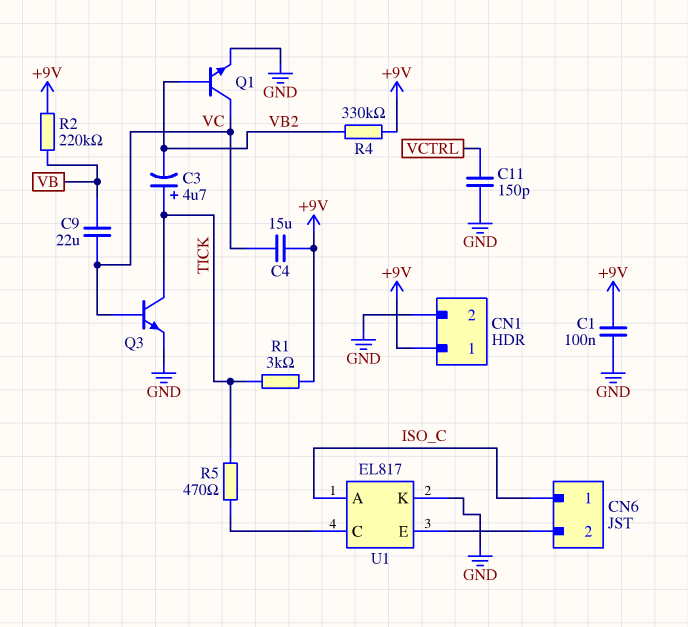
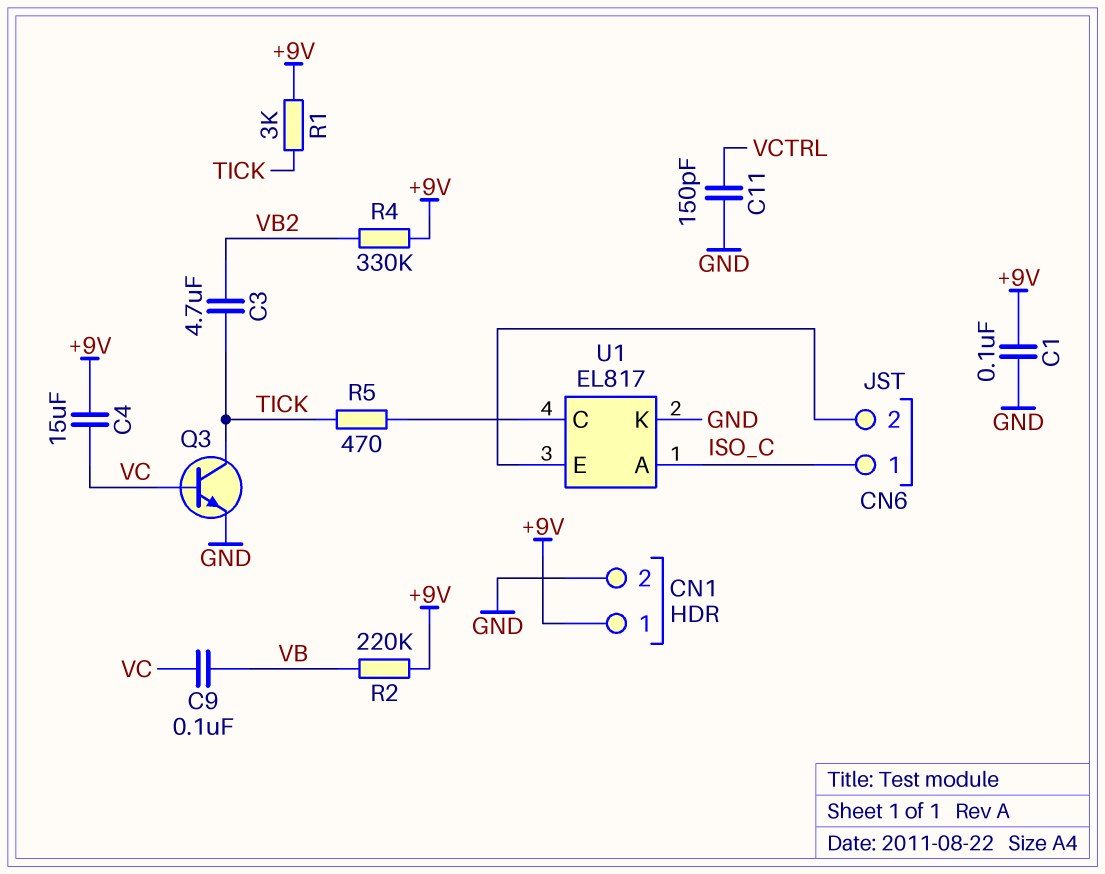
C3: 4.7uF (plus TICK, minus VB2) -> 4.7uF (TICK, VB2)
C9: 22uF (VB, VC) -> 100nF (VB, VC)
Q1: NPN (B VB2, C VC, E GND) -> none

